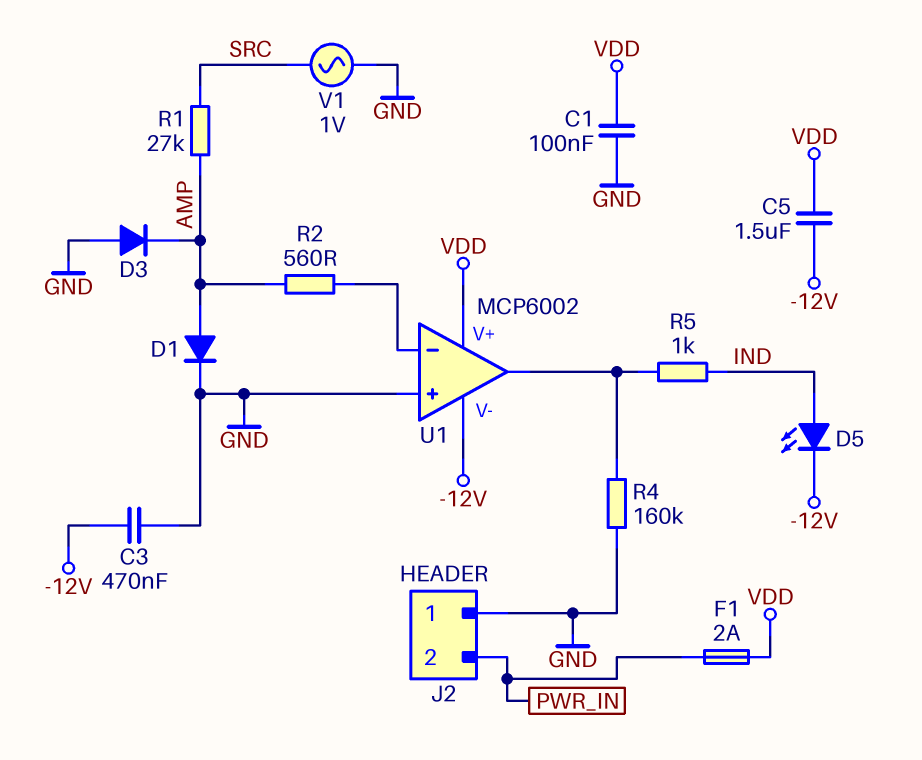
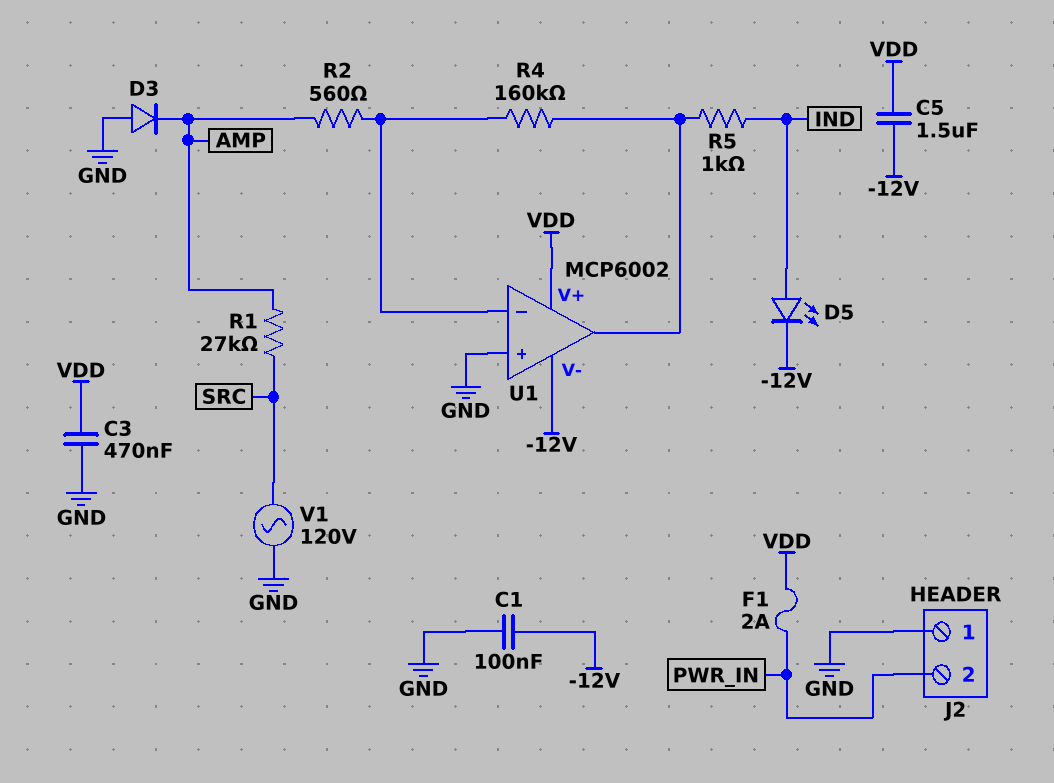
C1: 100nF (GND, VDD) -> 100nF (-12V, GND)
C3: 470nF (-12V, GND) -> 470nF (GND, VDD)
D1: diode (A AMP, K GND) -> none
R4: 160k (GND, U1/out) -> 160k (U1/in-, U1/out)
V1: AC 1V (GND, SRC) -> AC 120V (GND, SRC)

